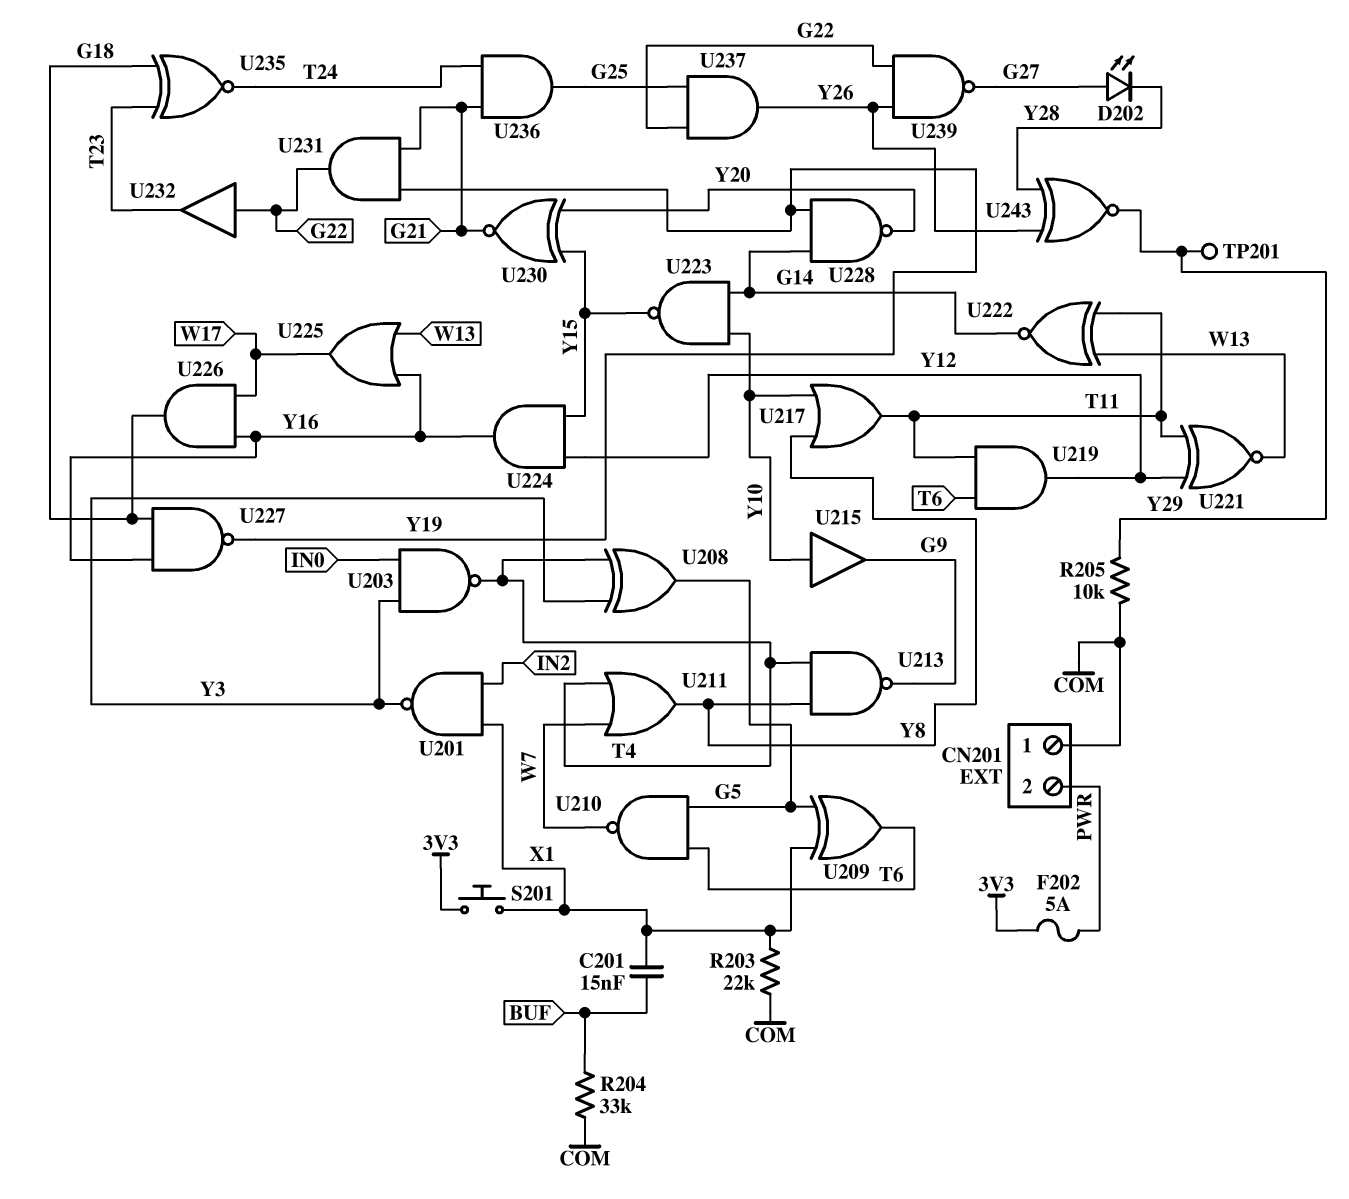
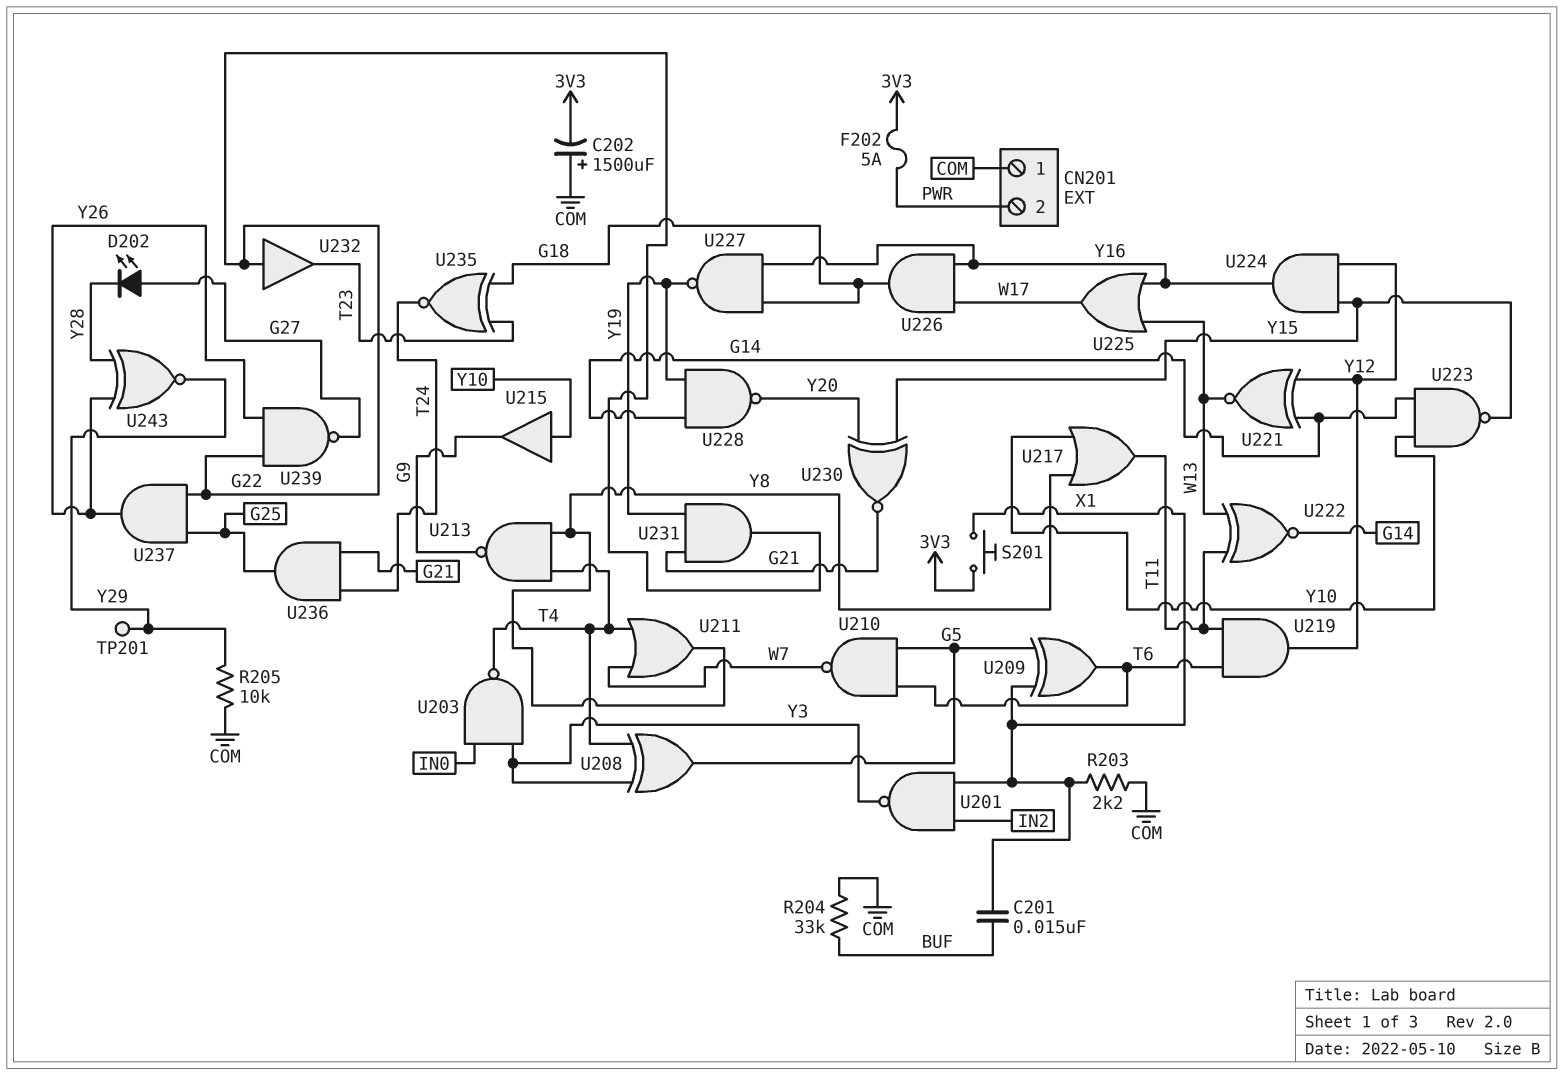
C202: none -> 1500uF (plus COM, minus 3V3)
R203: 22k (COM, X1) -> 2.2k (COM, X1)
U221: XNOR (in T11, in Y12, out W13) -> XNOR (in G14, in Y12, out W13)

